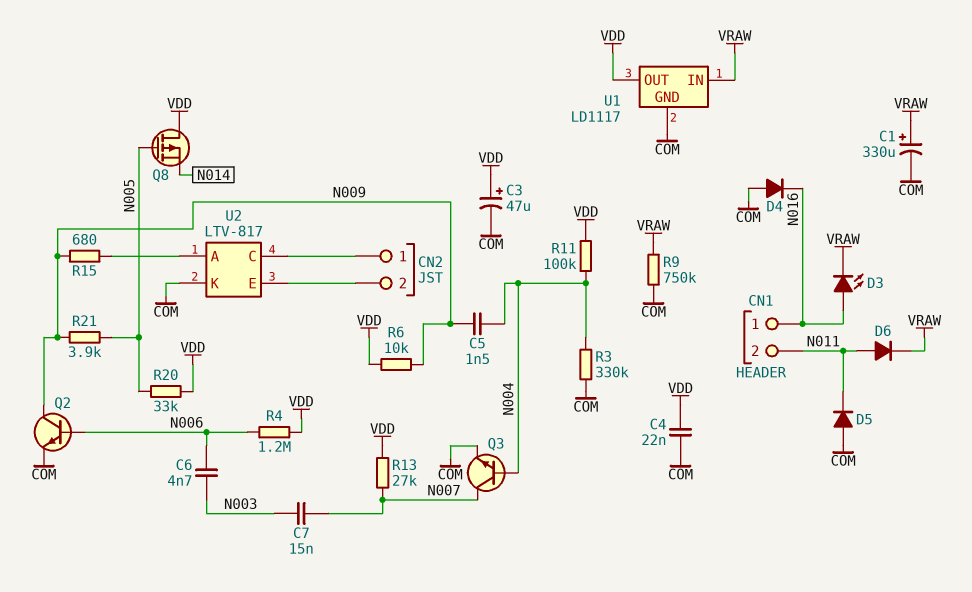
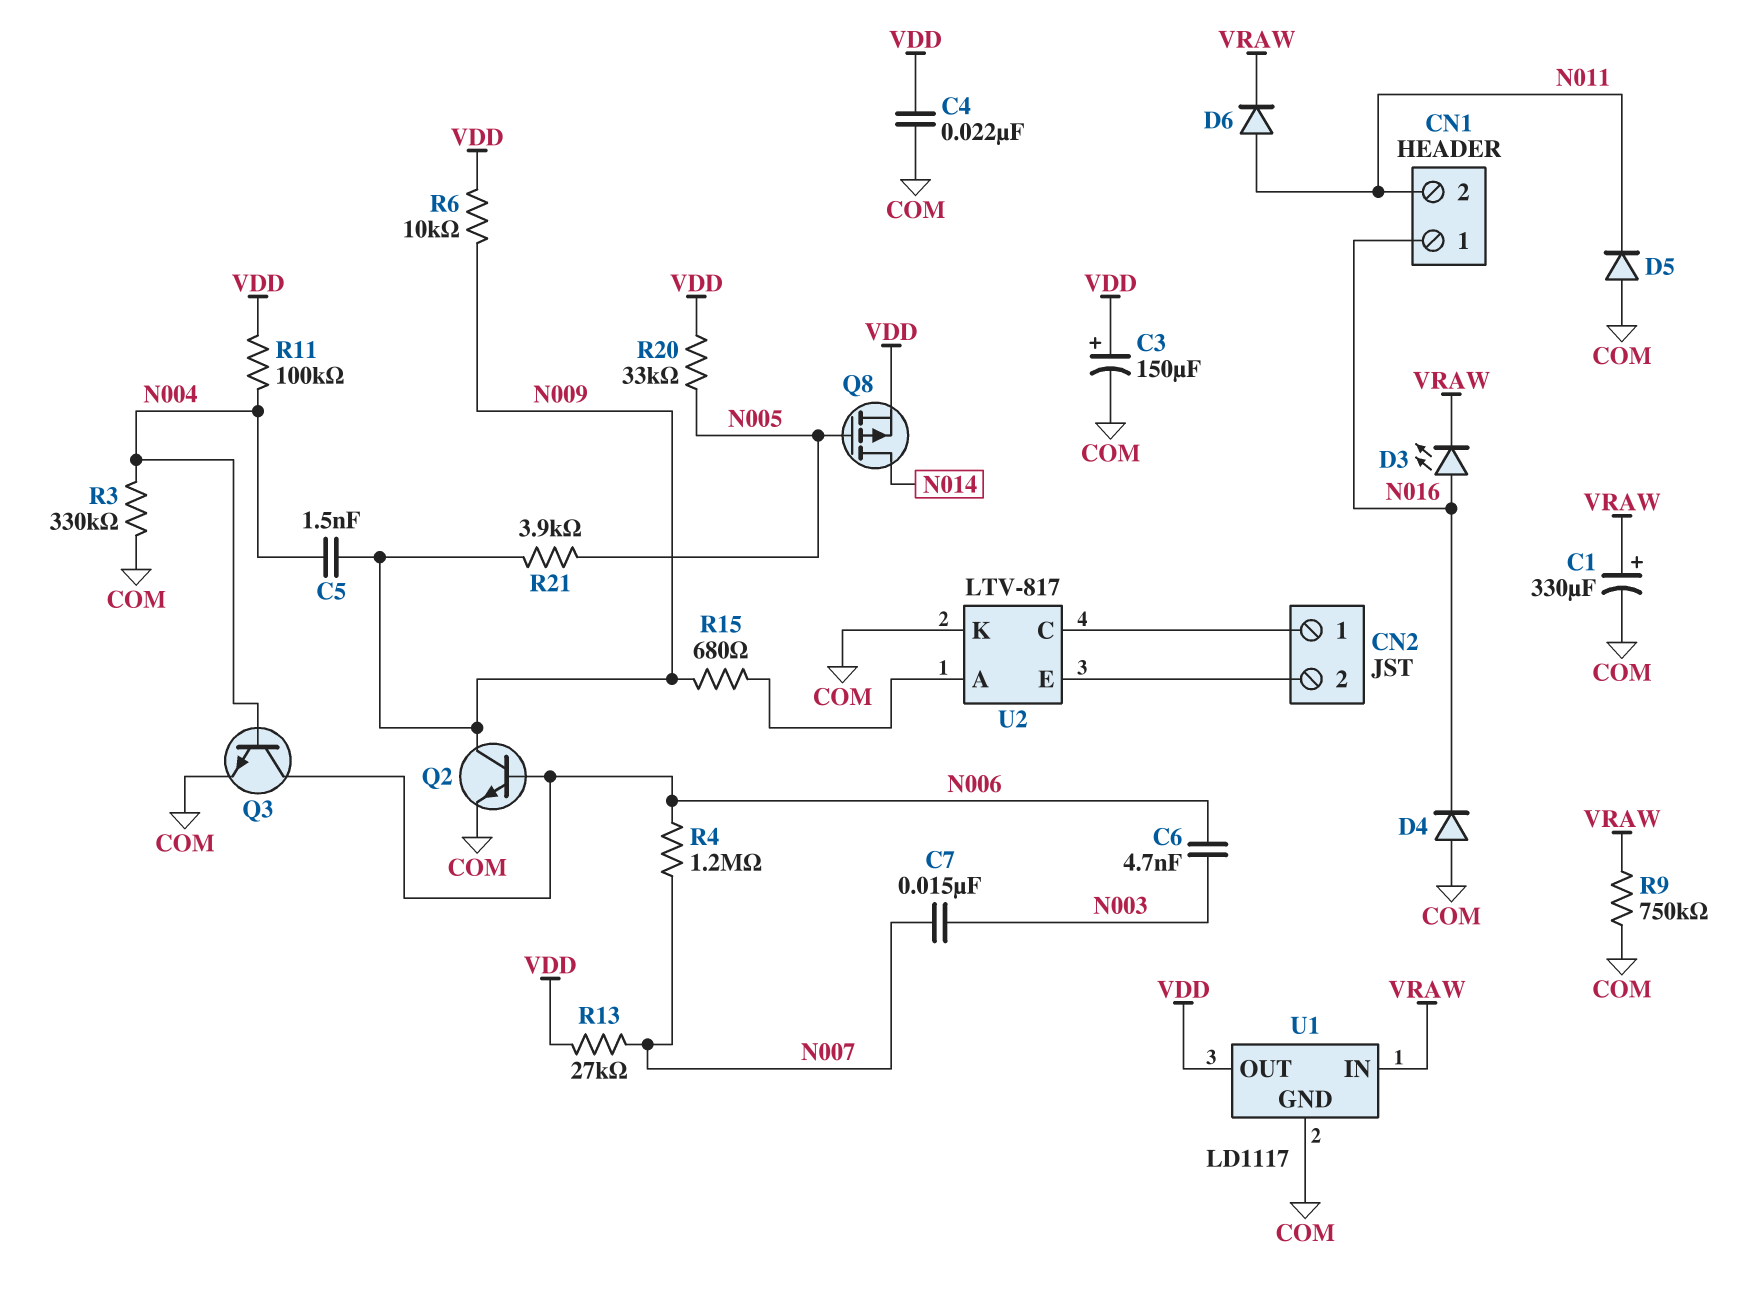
C3: 47uF (plus VDD, minus COM) -> 150uF (plus VDD, minus COM)
Q3: NPN (B N004, C N007, E COM) -> NPN (B N004, C N006, E COM)
Q8: PMOS (G N005, D VDD, S N014) -> PMOS (G N005, D N014, S VDD)
R4: 1.2M (N006, VDD) -> 1.2M (N006, N007)

